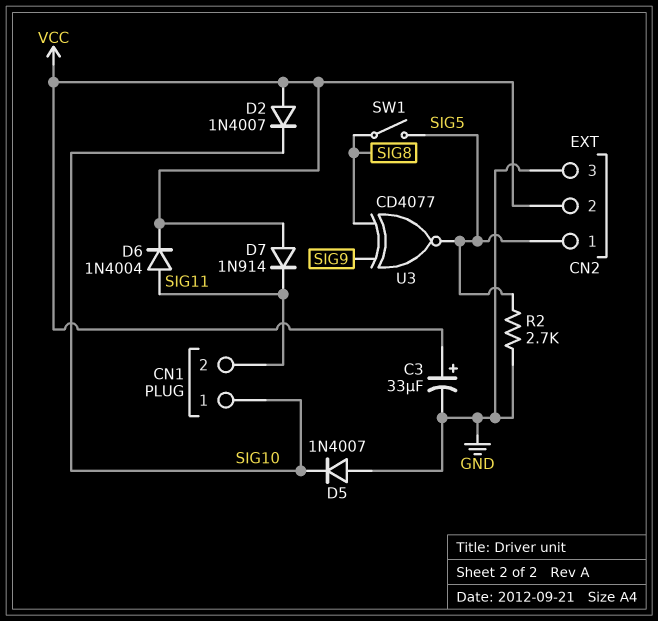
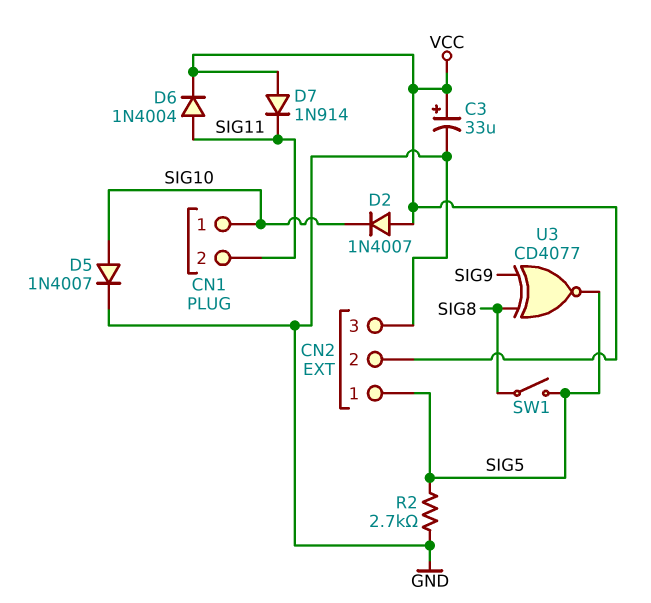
D5: diode 1N4007 (A GND, K SIG10) -> diode 1N4007 (A SIG10, K GND)

